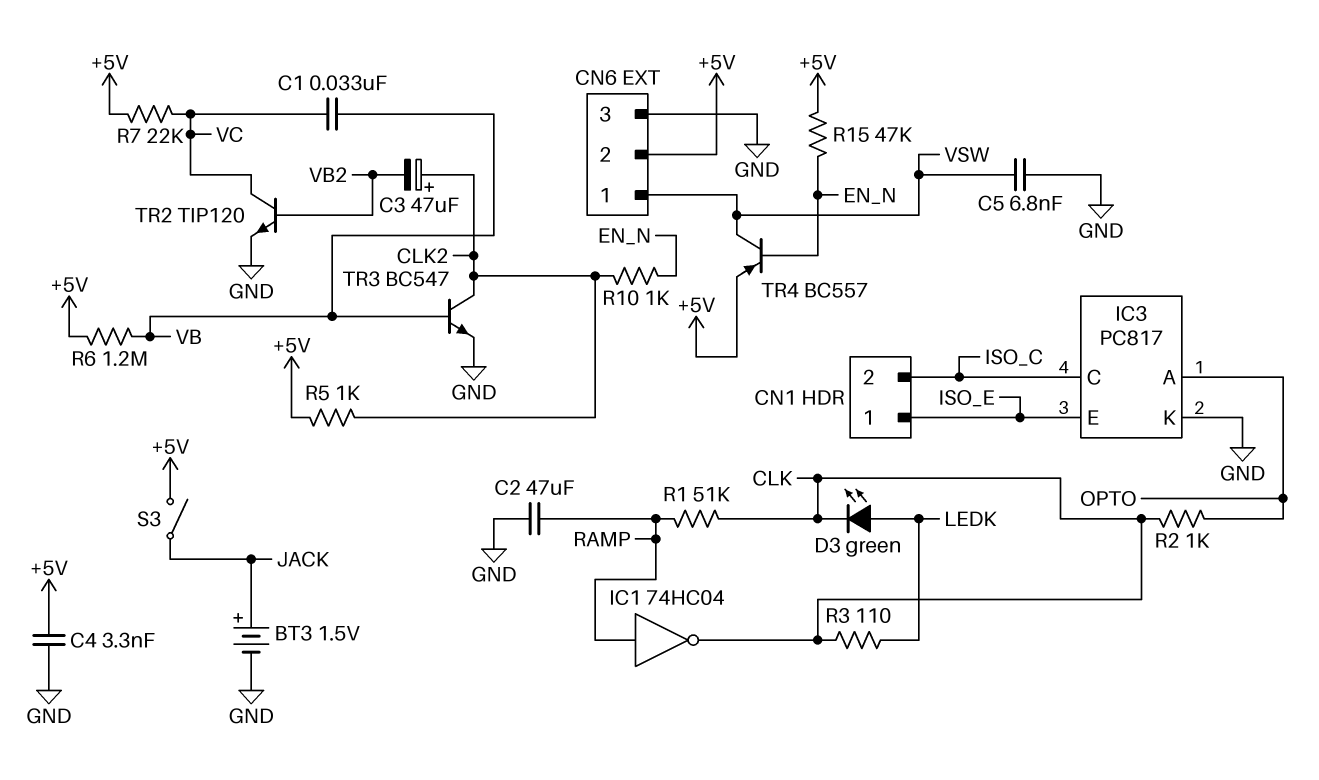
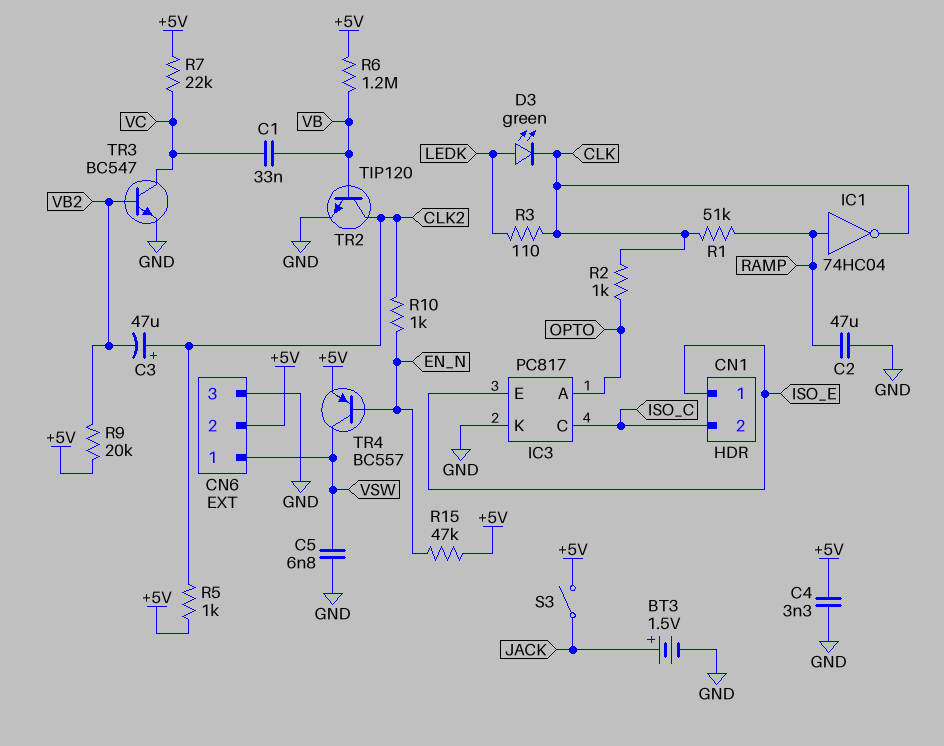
R9: none -> 20k (+5V, VB2)
TR2: NPN TIP120 (B VB2, C VC, E GND) -> NPN TIP120 (B VB, C CLK2, E GND)
TR3: NPN BC547 (B VB, C CLK2, E GND) -> NPN BC547 (B VB2, C VC, E GND)

